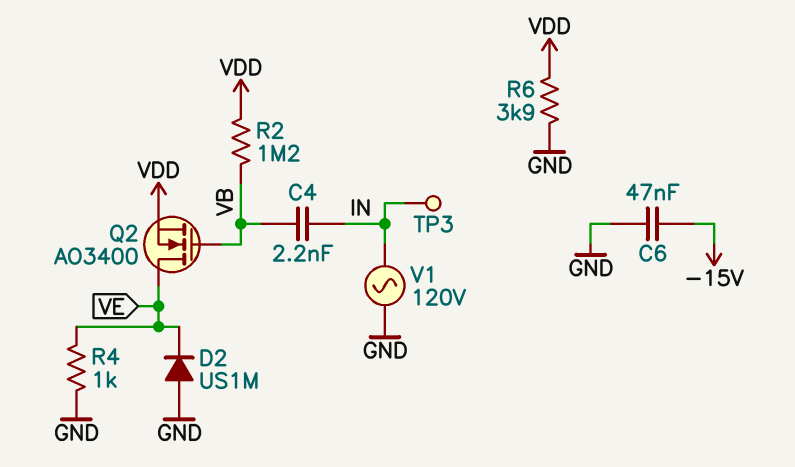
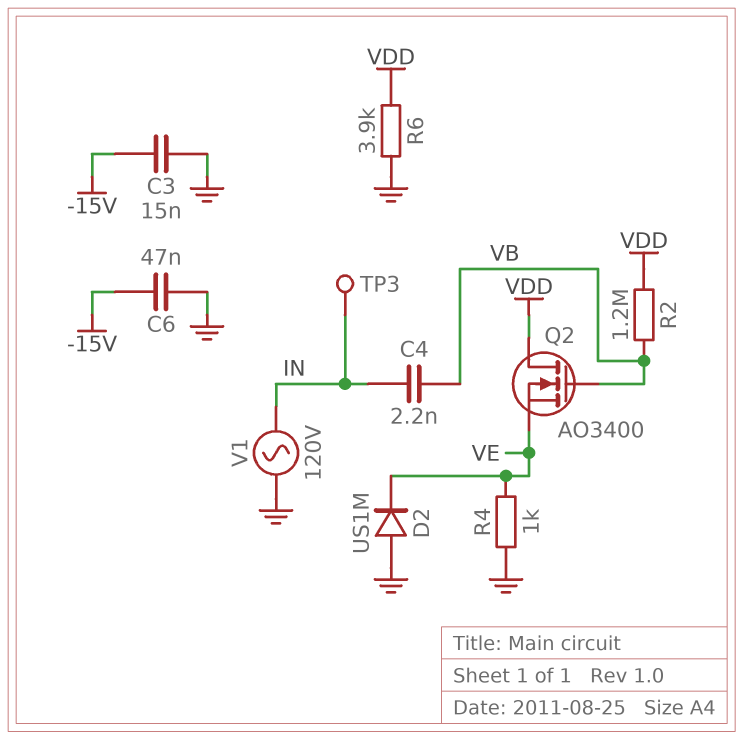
C3: none -> 15nF (-15V, GND)
Q2: NMOS AO3400 (G VB, D VE, S VDD) -> NMOS AO3400 (G VB, D VDD, S VE)

